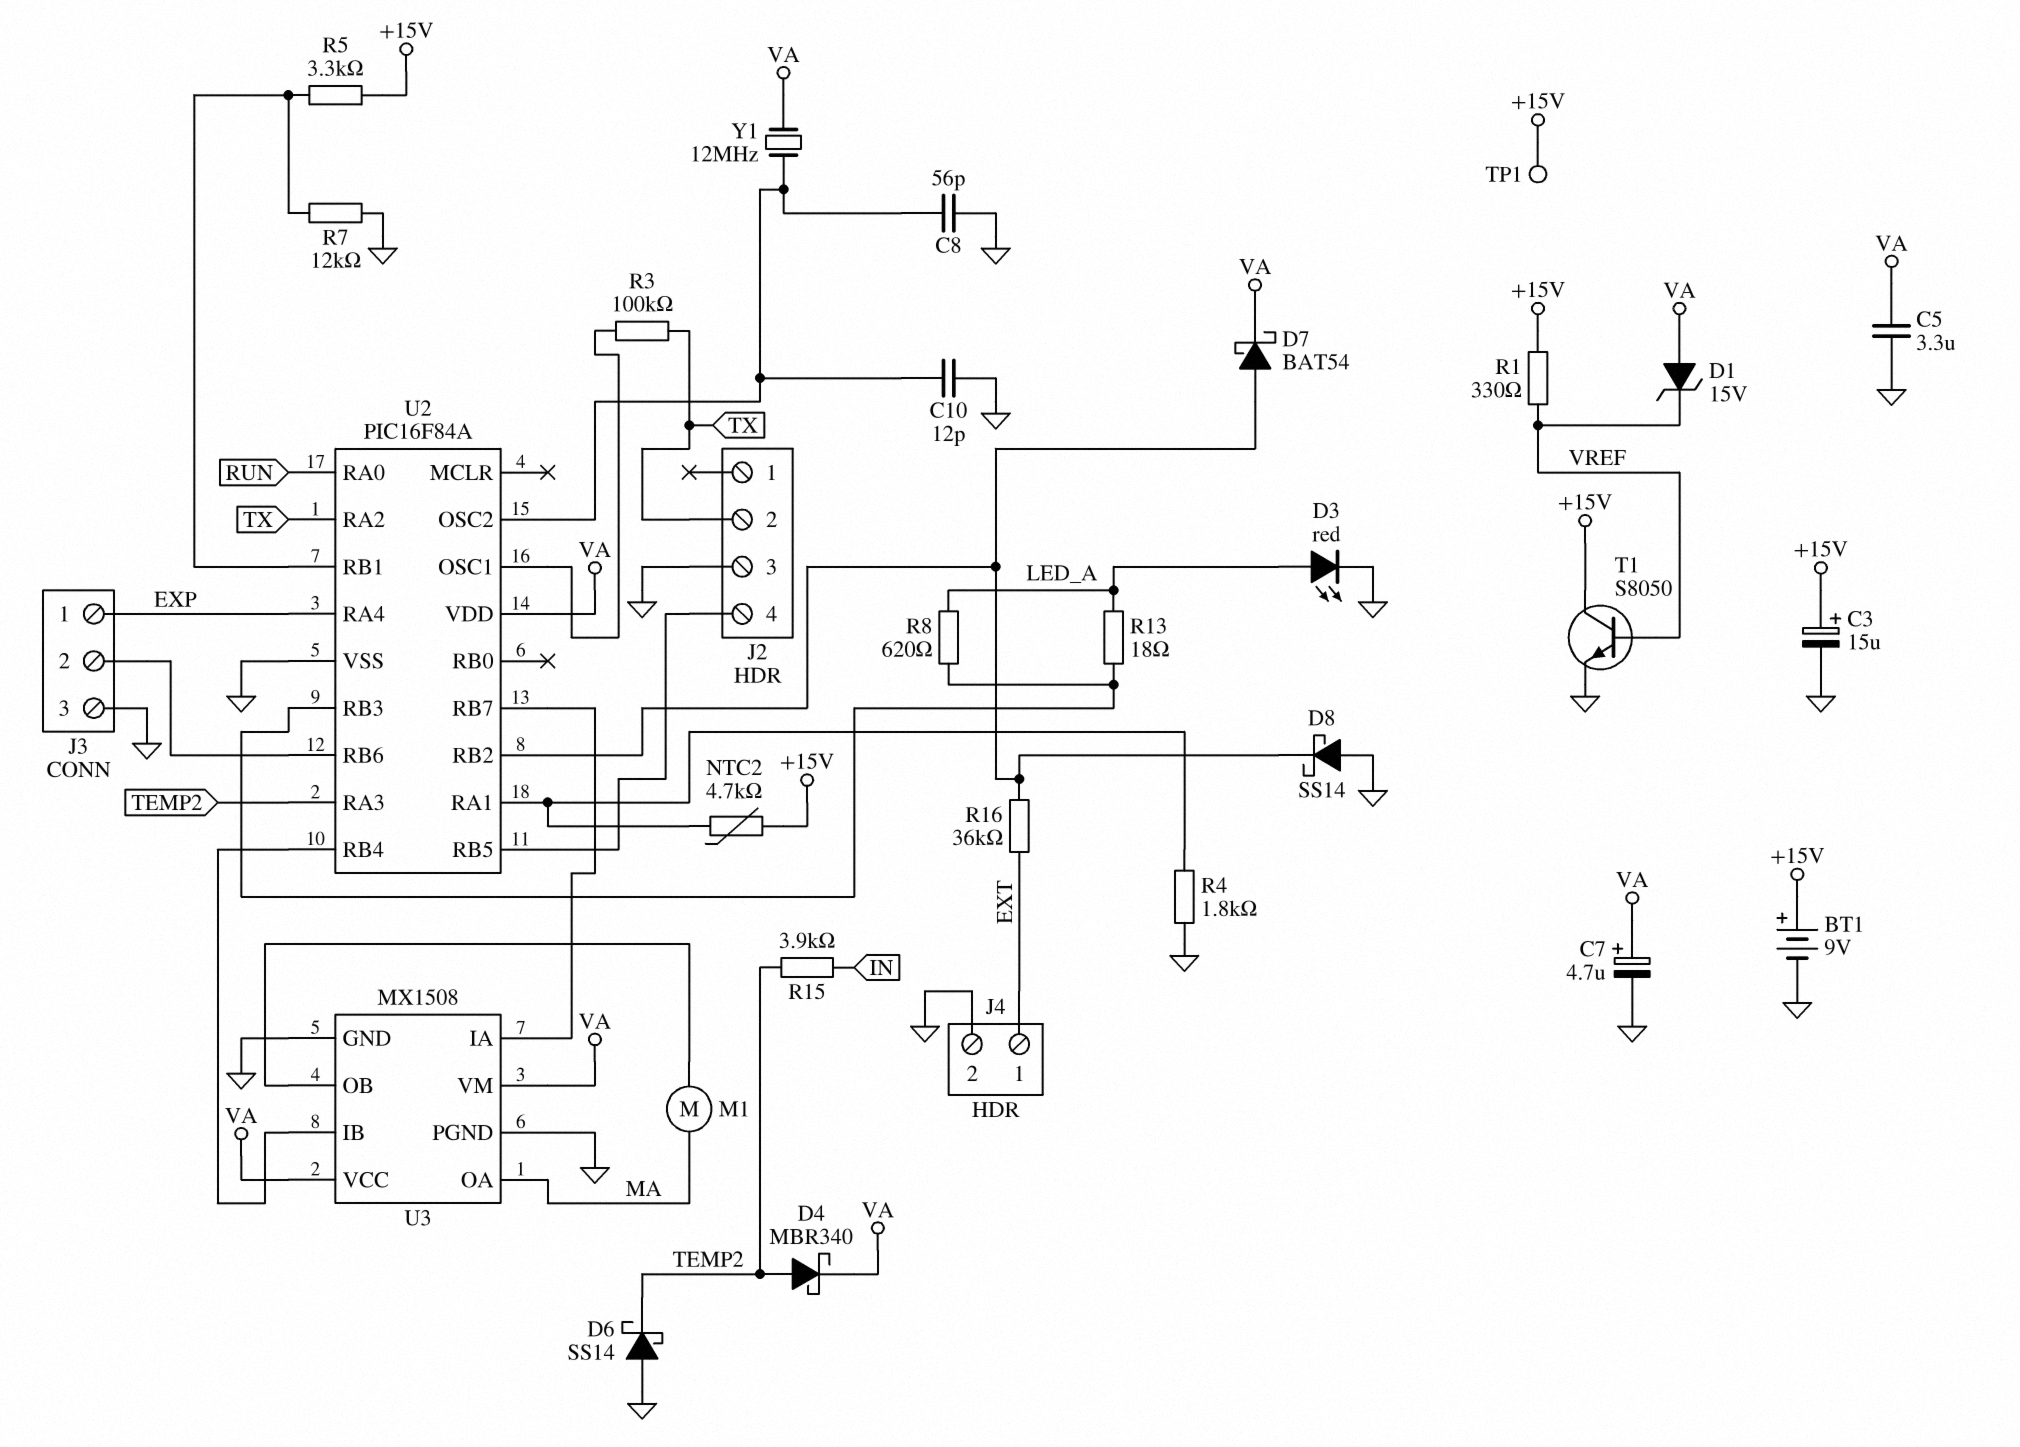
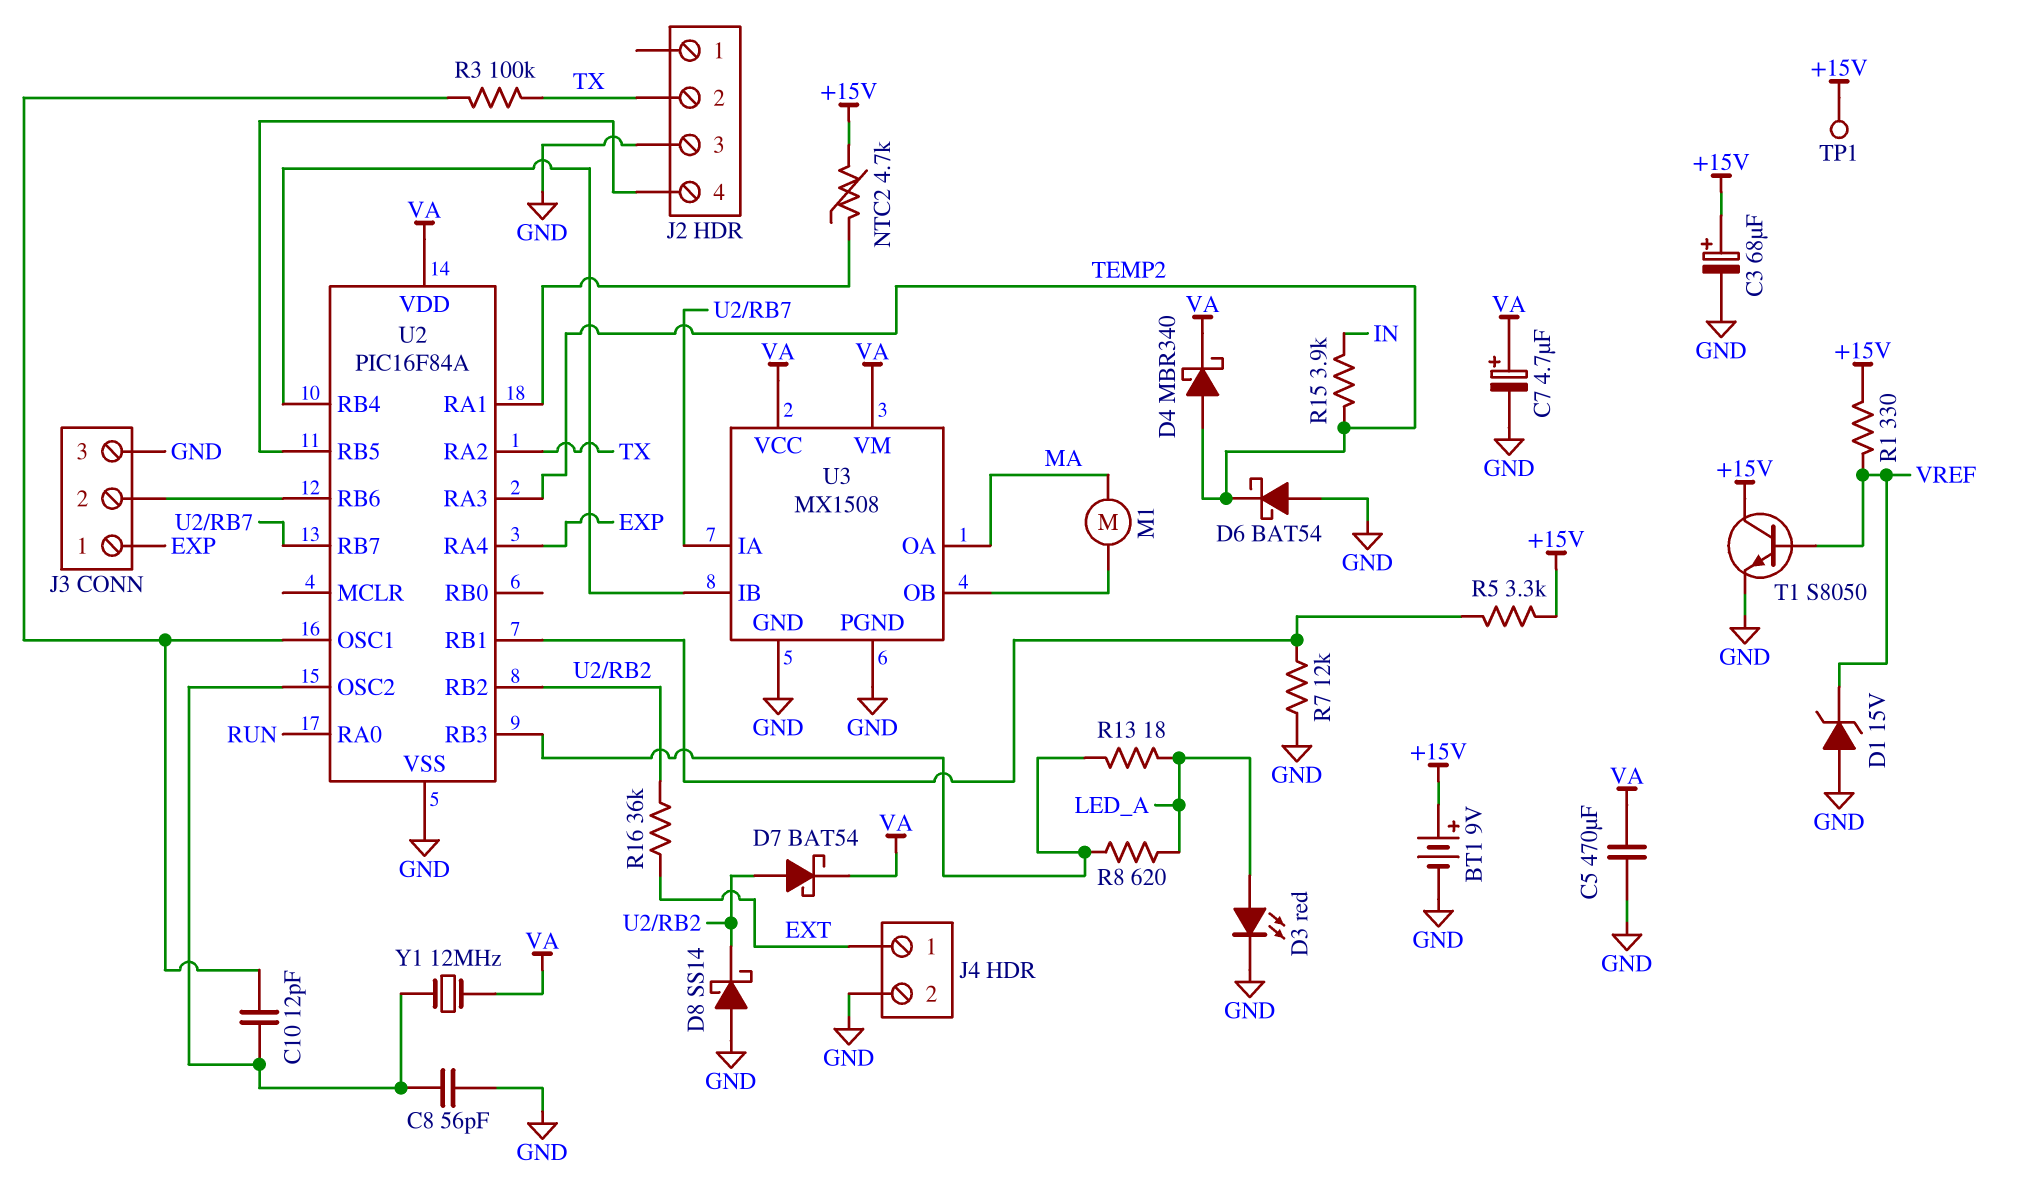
C3: 15uF (plus +15V, minus GND) -> 68uF (plus +15V, minus GND)
C5: 3.3uF (GND, VA) -> 470uF (GND, VA)
C10: 12pF (GND, U2/OSC2) -> 12pF (U2/OSC1, U2/OSC2)
D1: zener 15V (A VA, K VREF) -> zener 15V (A GND, K VREF)
D6: schottky SS14 (A GND, K TEMP2) -> schottky BAT54 (A GND, K TEMP2)
R4: 1.8k (GND, U2/RA1) -> none

